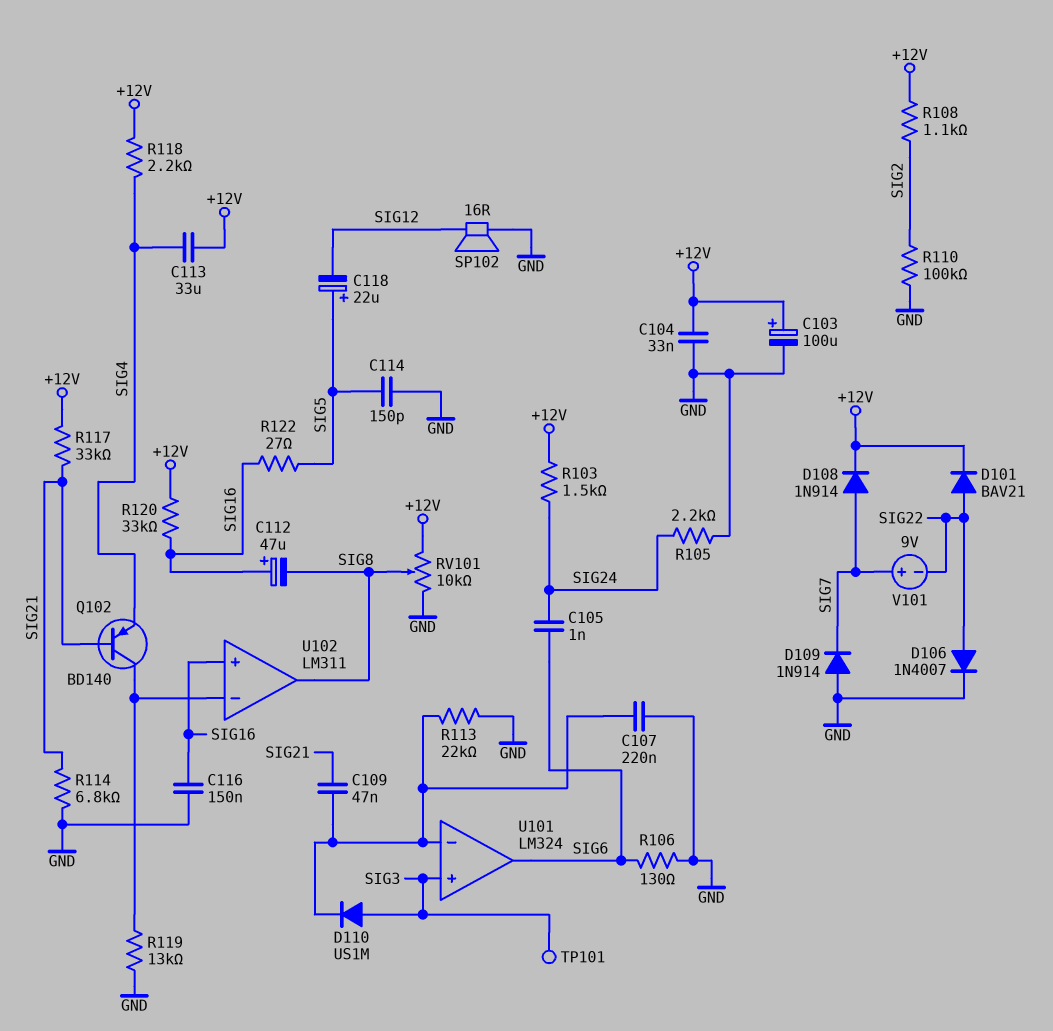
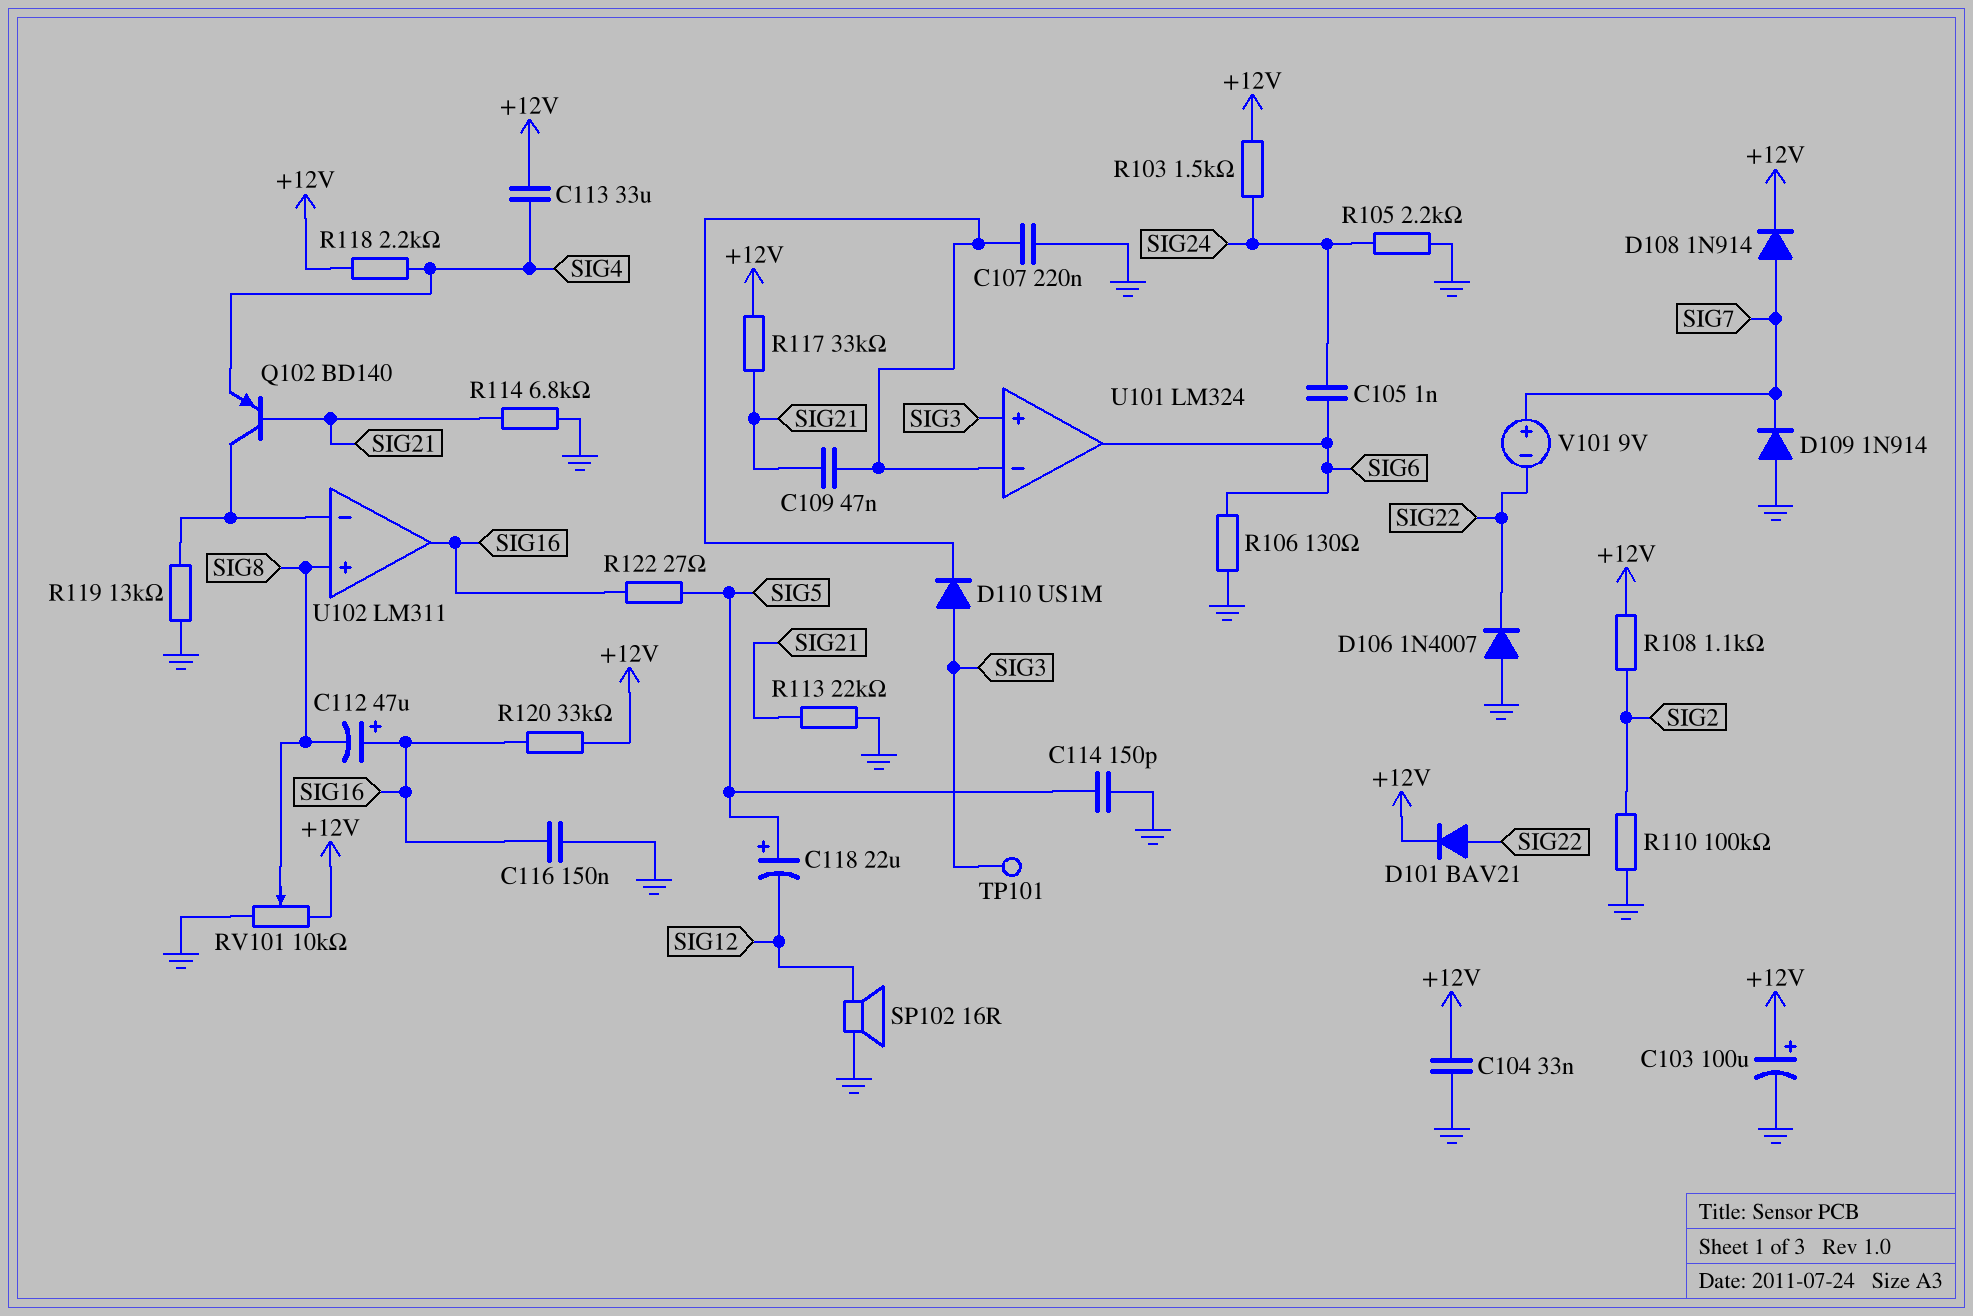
D106: diode 1N4007 (A SIG22, K GND) -> diode 1N4007 (A GND, K SIG22)
R113: 22k (GND, U101/in-) -> 22k (GND, SIG21)
U102 pin in+: SIG16 -> SIG8
U102 pin out: SIG8 -> SIG16

